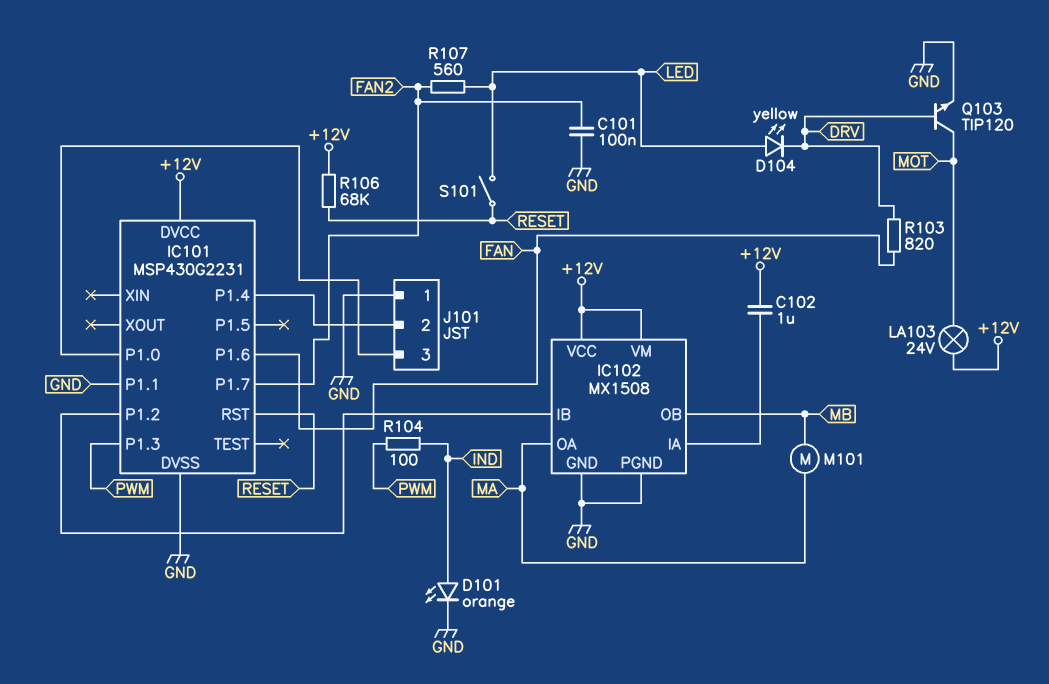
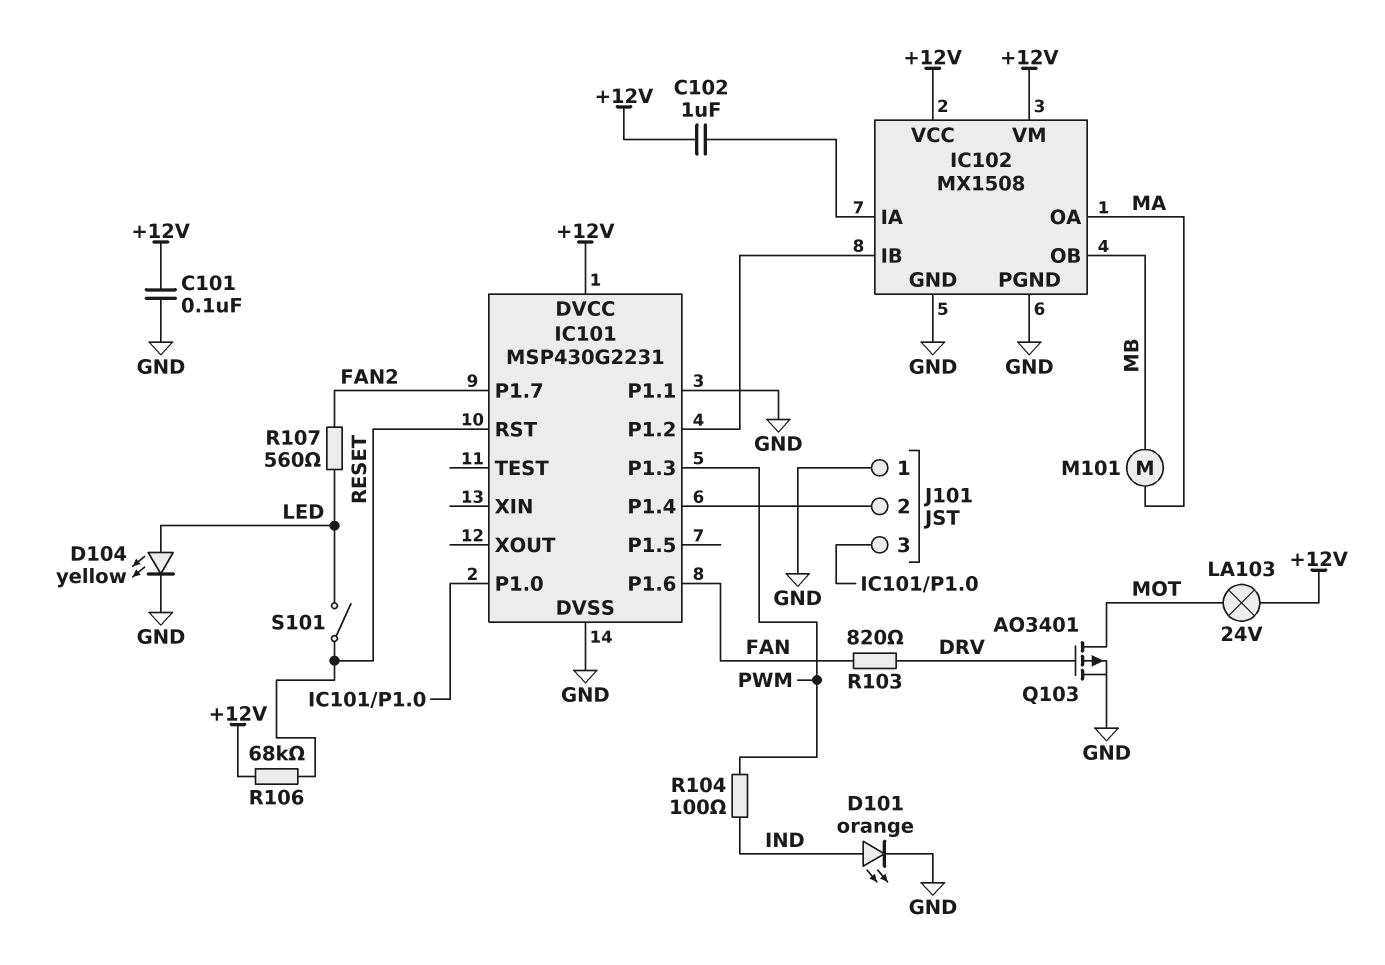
C101: 100nF (FAN2, GND) -> 100nF (+12V, GND)
D104: LED yellow (A LED, K DRV) -> LED yellow (A LED, K GND)
Q103: NPN TIP120 (B DRV, C MOT, E GND) -> PMOS AO3401 (G DRV, D MOT, S GND)

